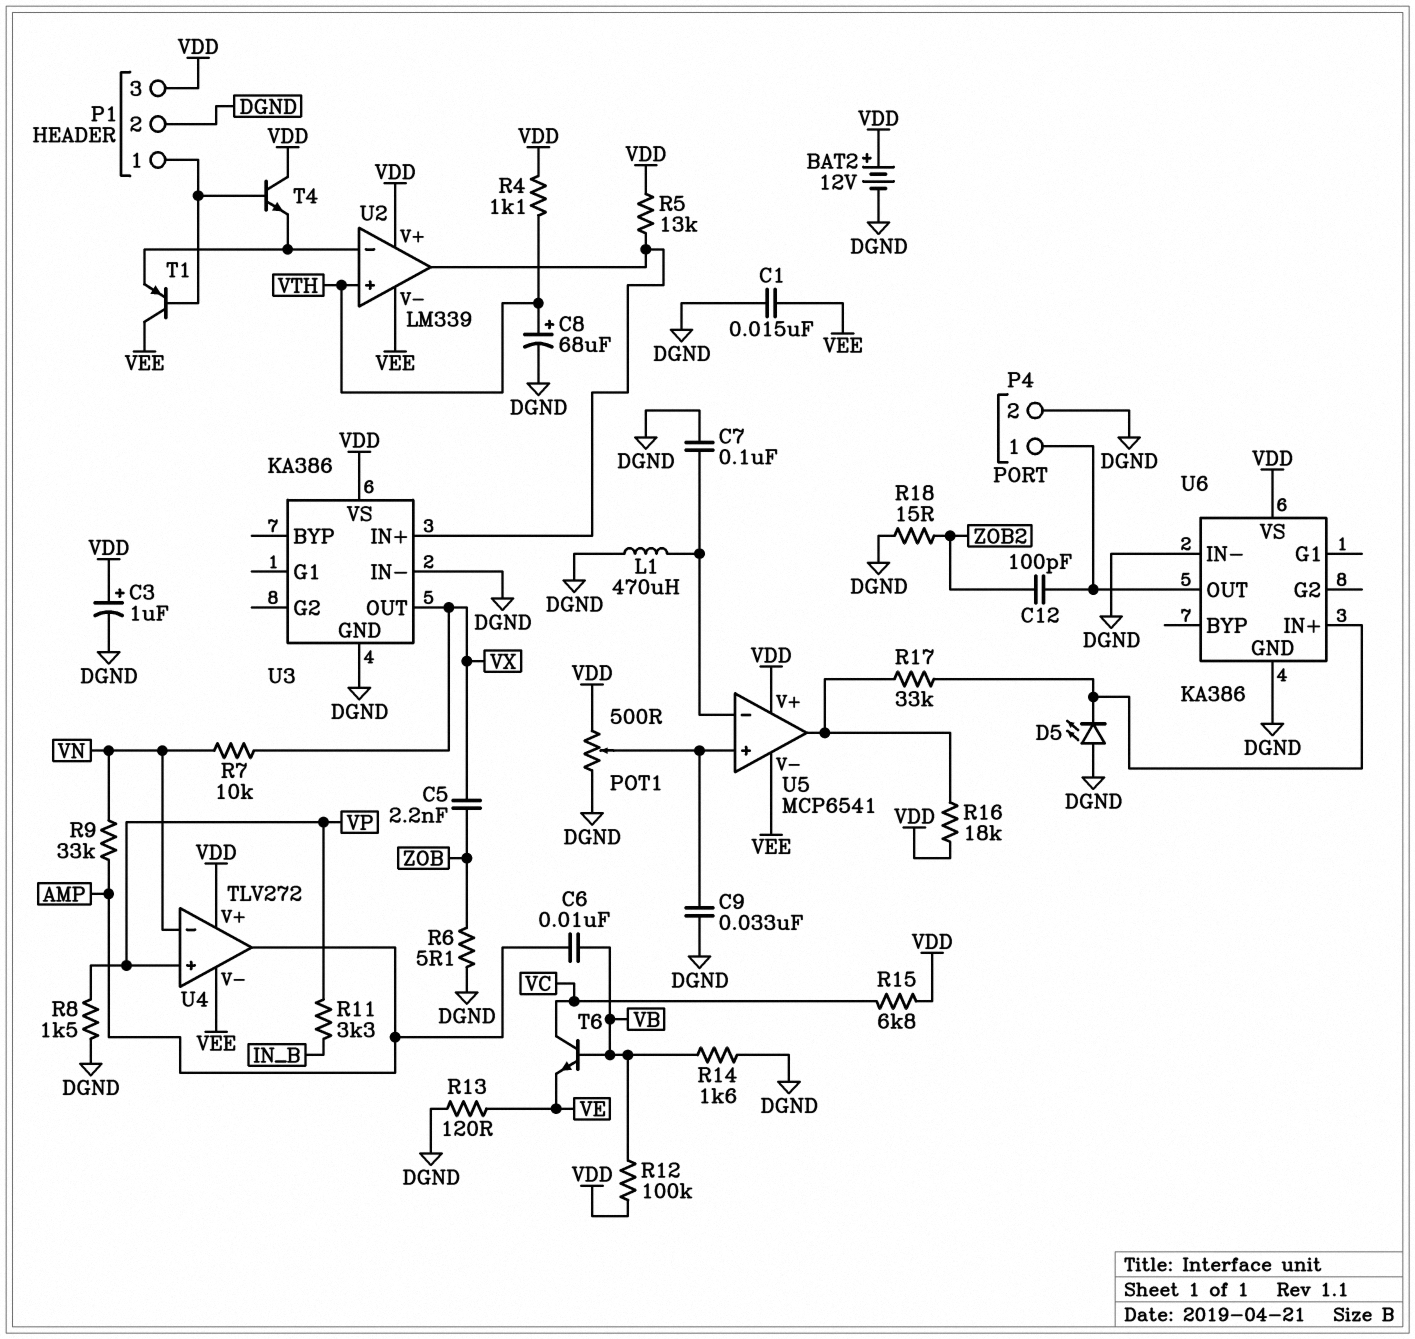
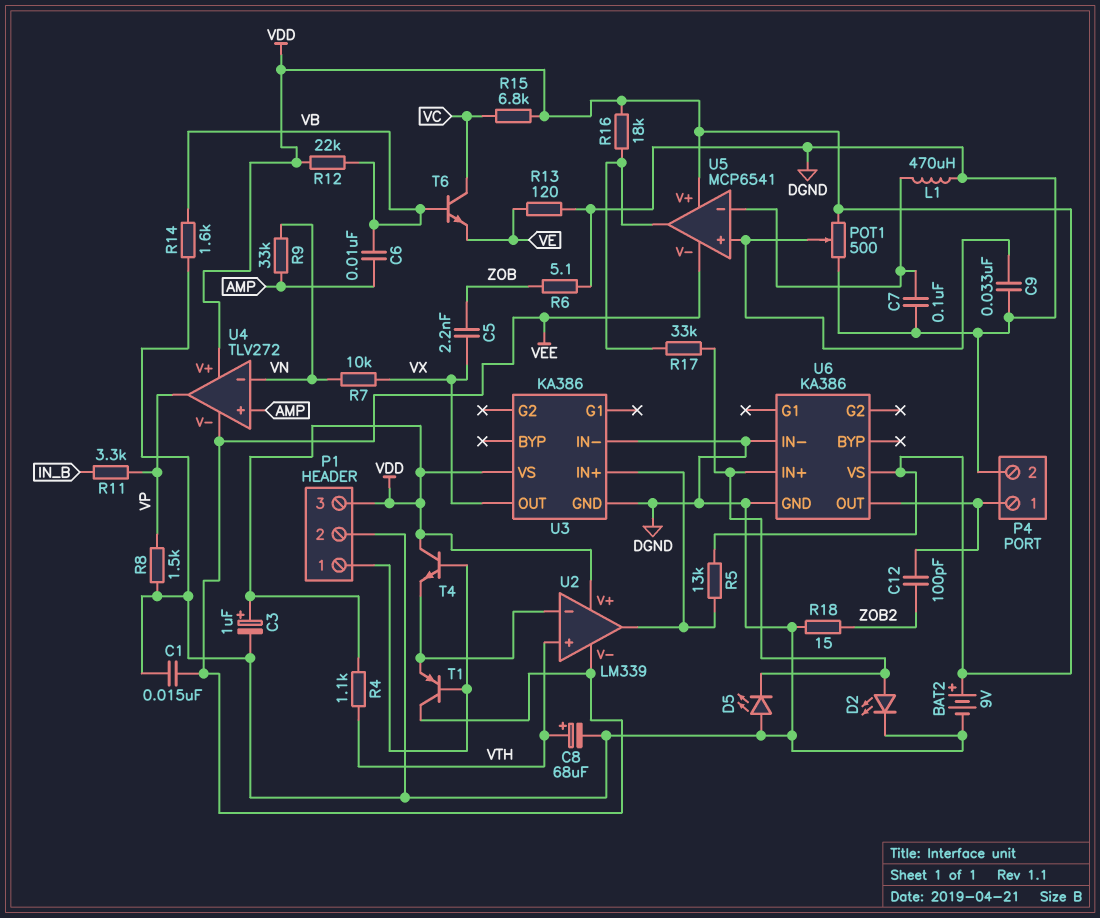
BAT2: 12V (plus VDD, minus DGND) -> 9V (plus VDD, minus DGND)
D2: none -> LED (A U6/IN+, K DGND)
R12: 100k (VB, VDD) -> 22k (VB, VDD)
U4 pin in+: VP -> AMP
U4 pin out: AMP -> VP

